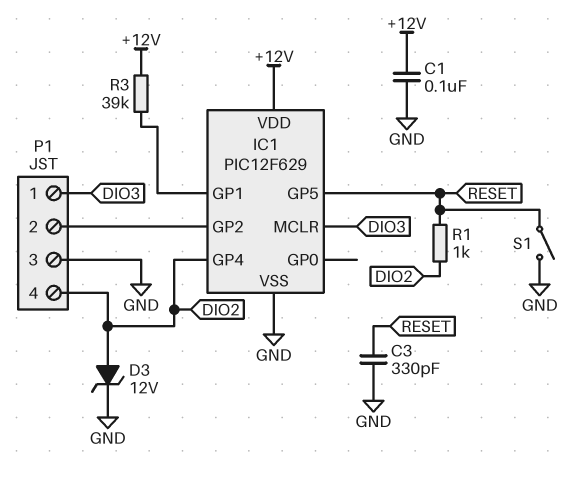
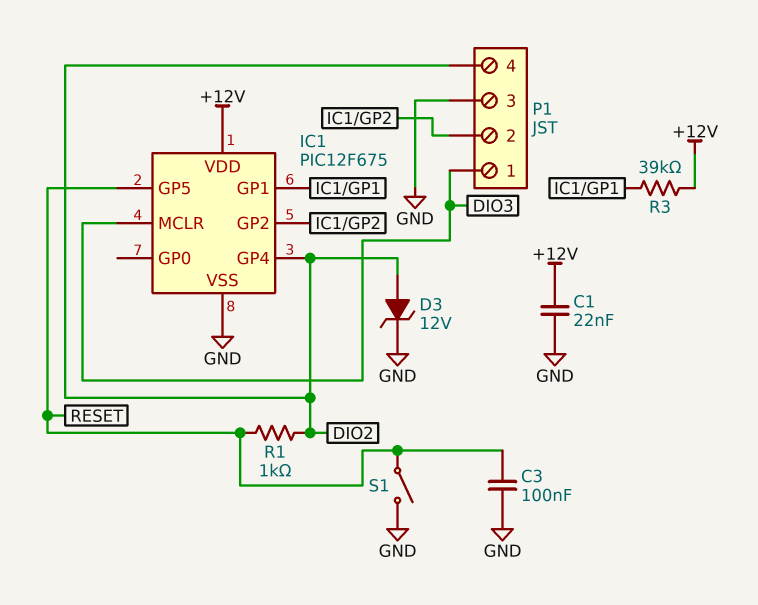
C1: 100nF (+12V, GND) -> 22nF (+12V, GND)
C3: 330pF (GND, RESET) -> 100nF (GND, RESET)
IC1: PIC12F629 -> PIC12F675

